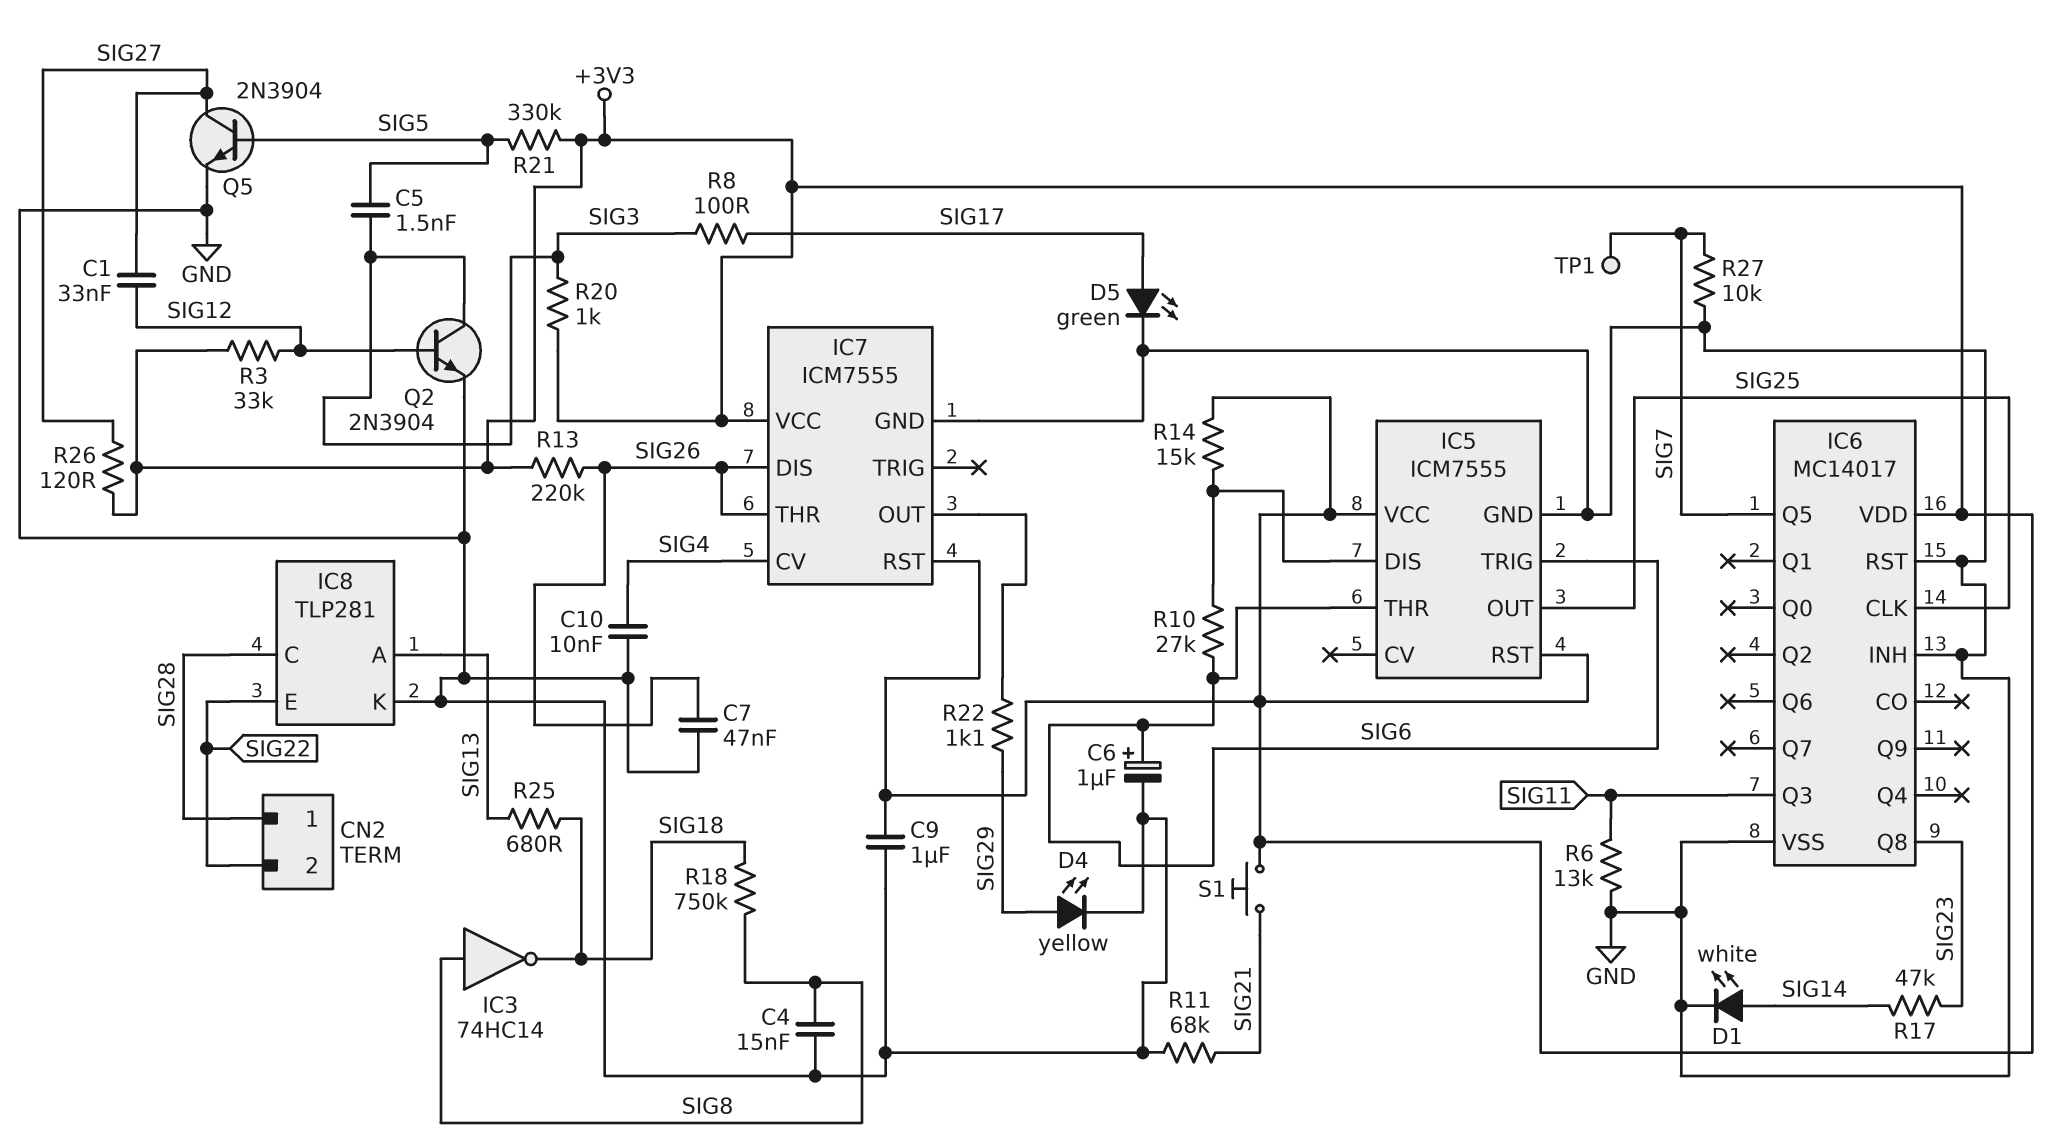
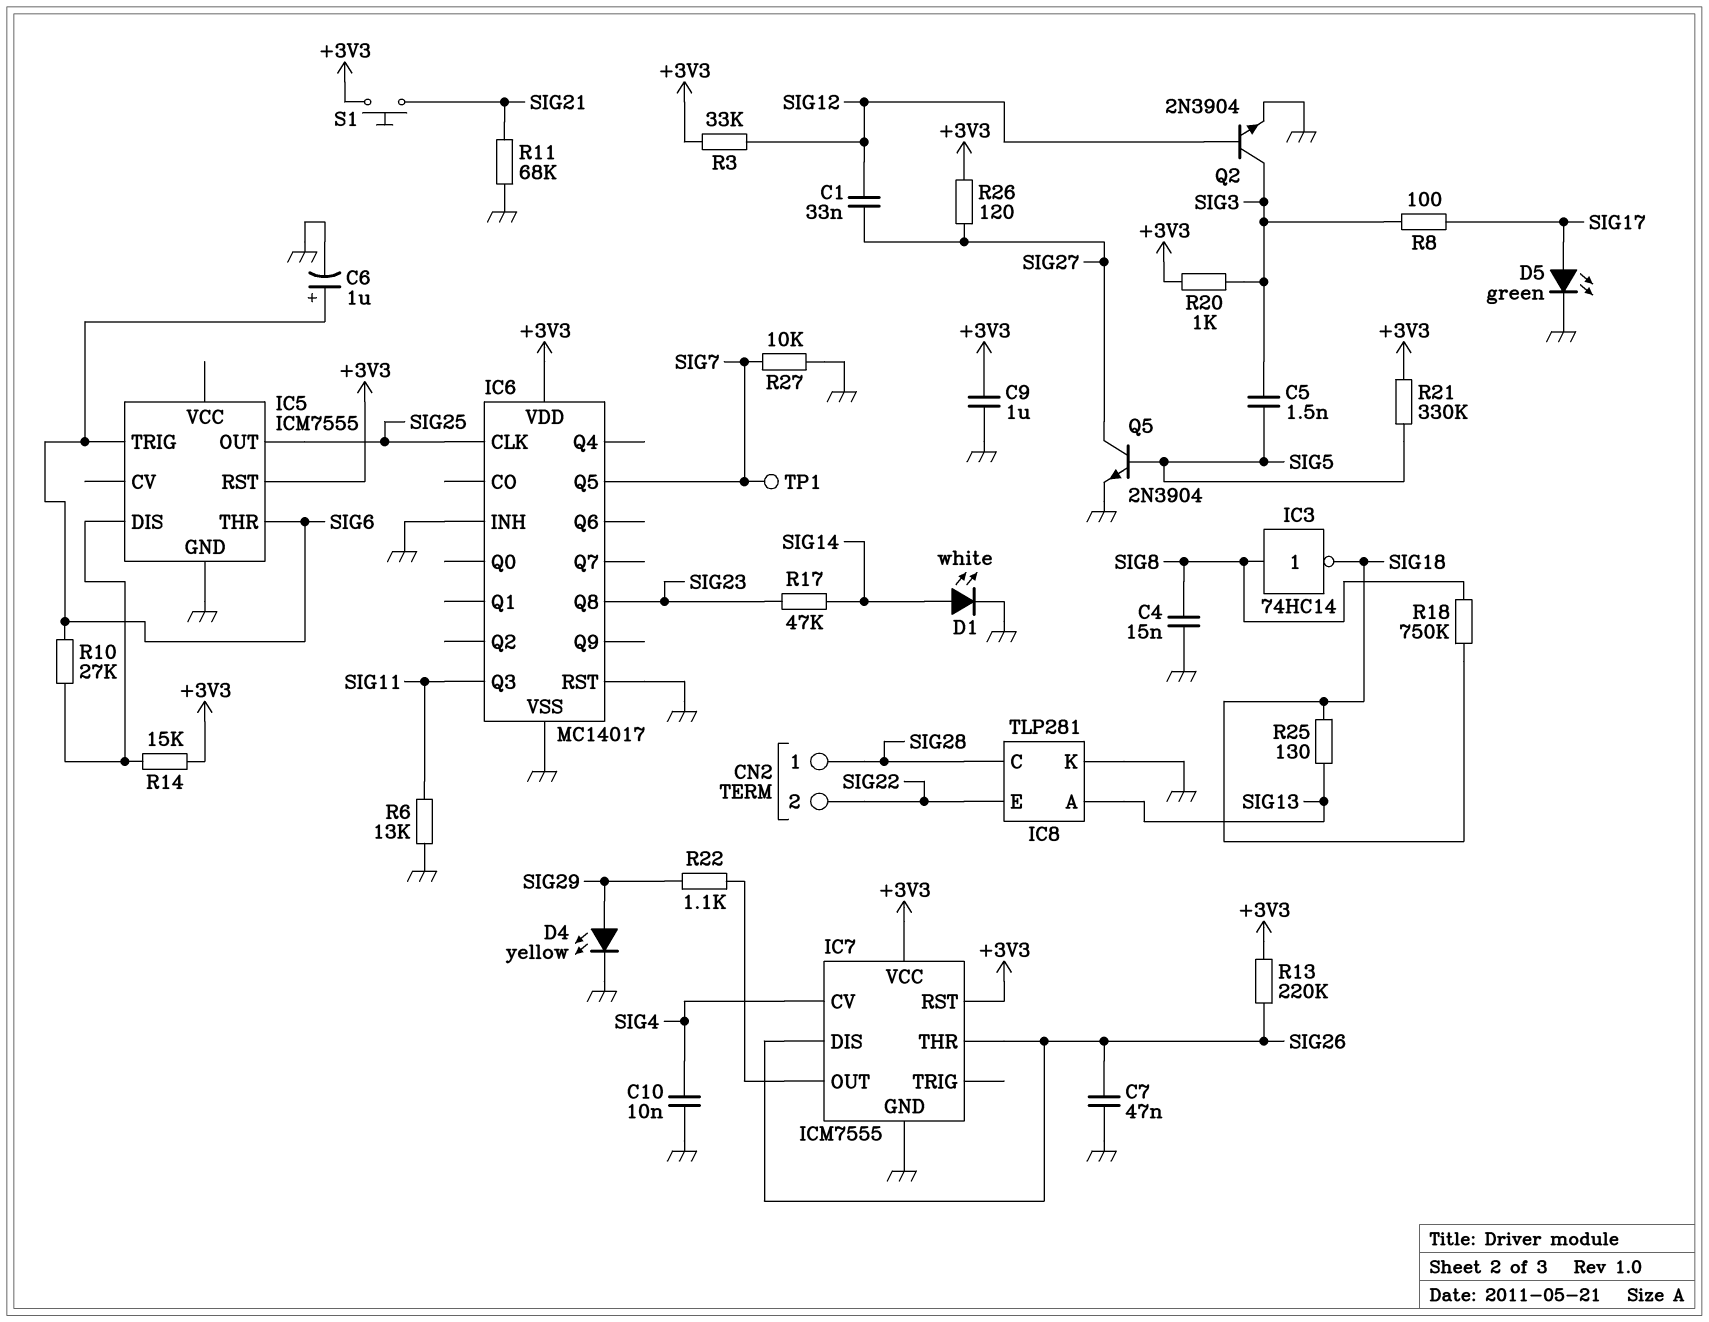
IC5 pin VCC: +3V3 -> none
R25: 680 (SIG13, SIG18) -> 130 (SIG13, SIG18)

